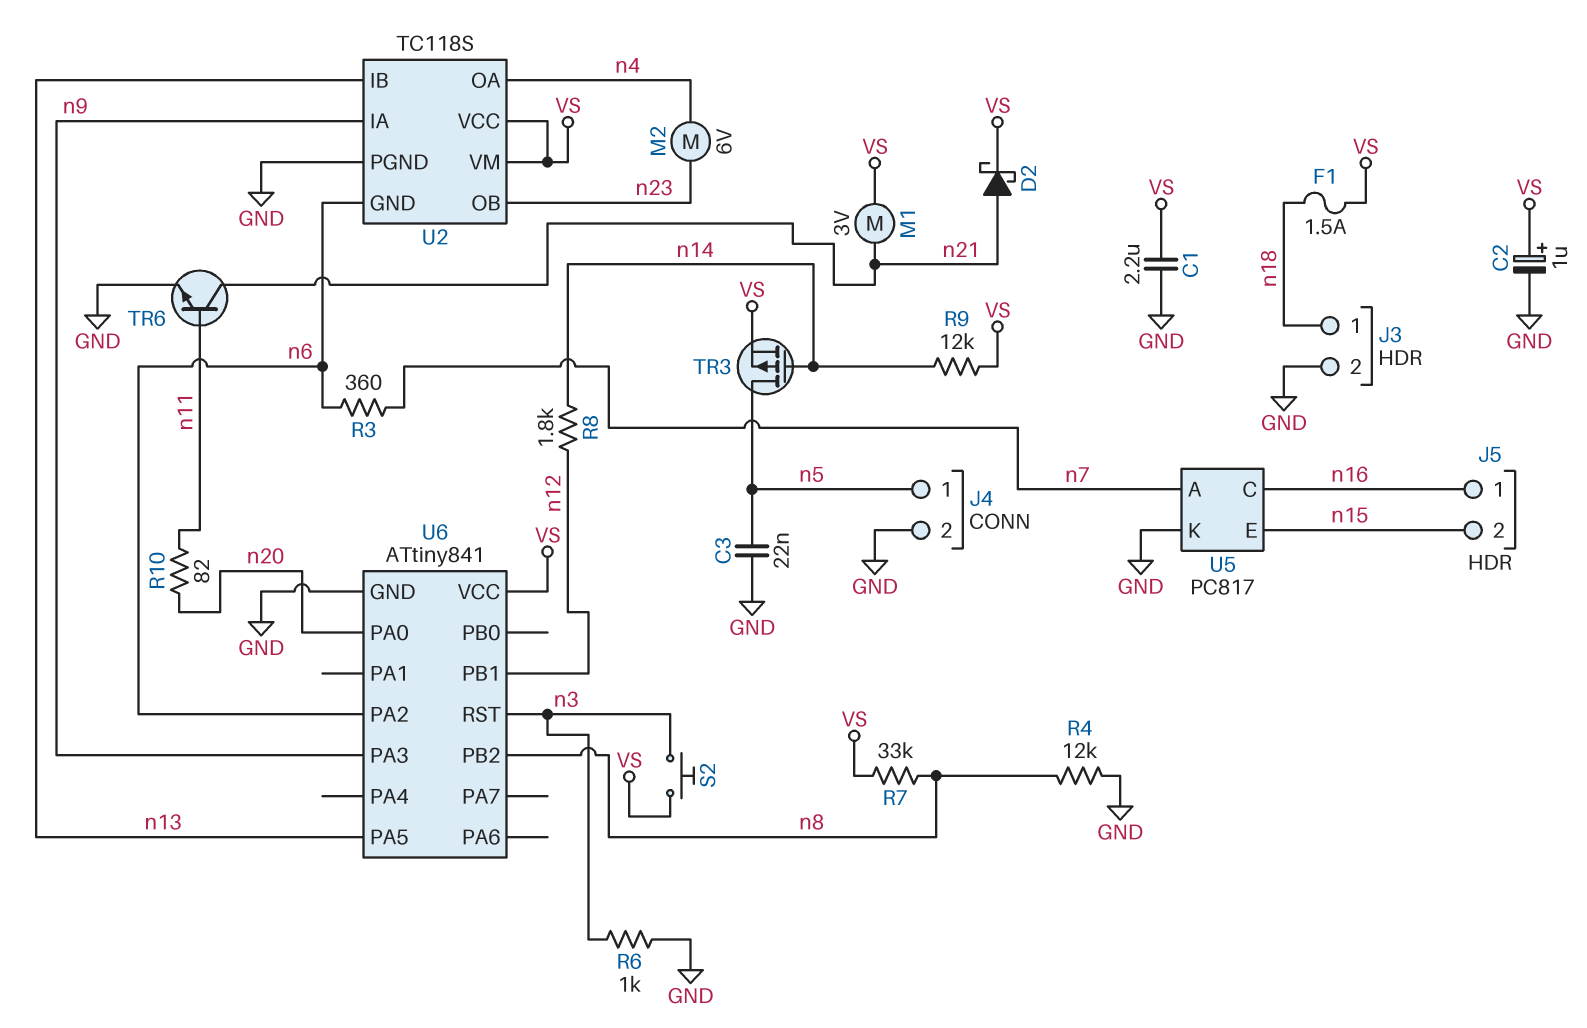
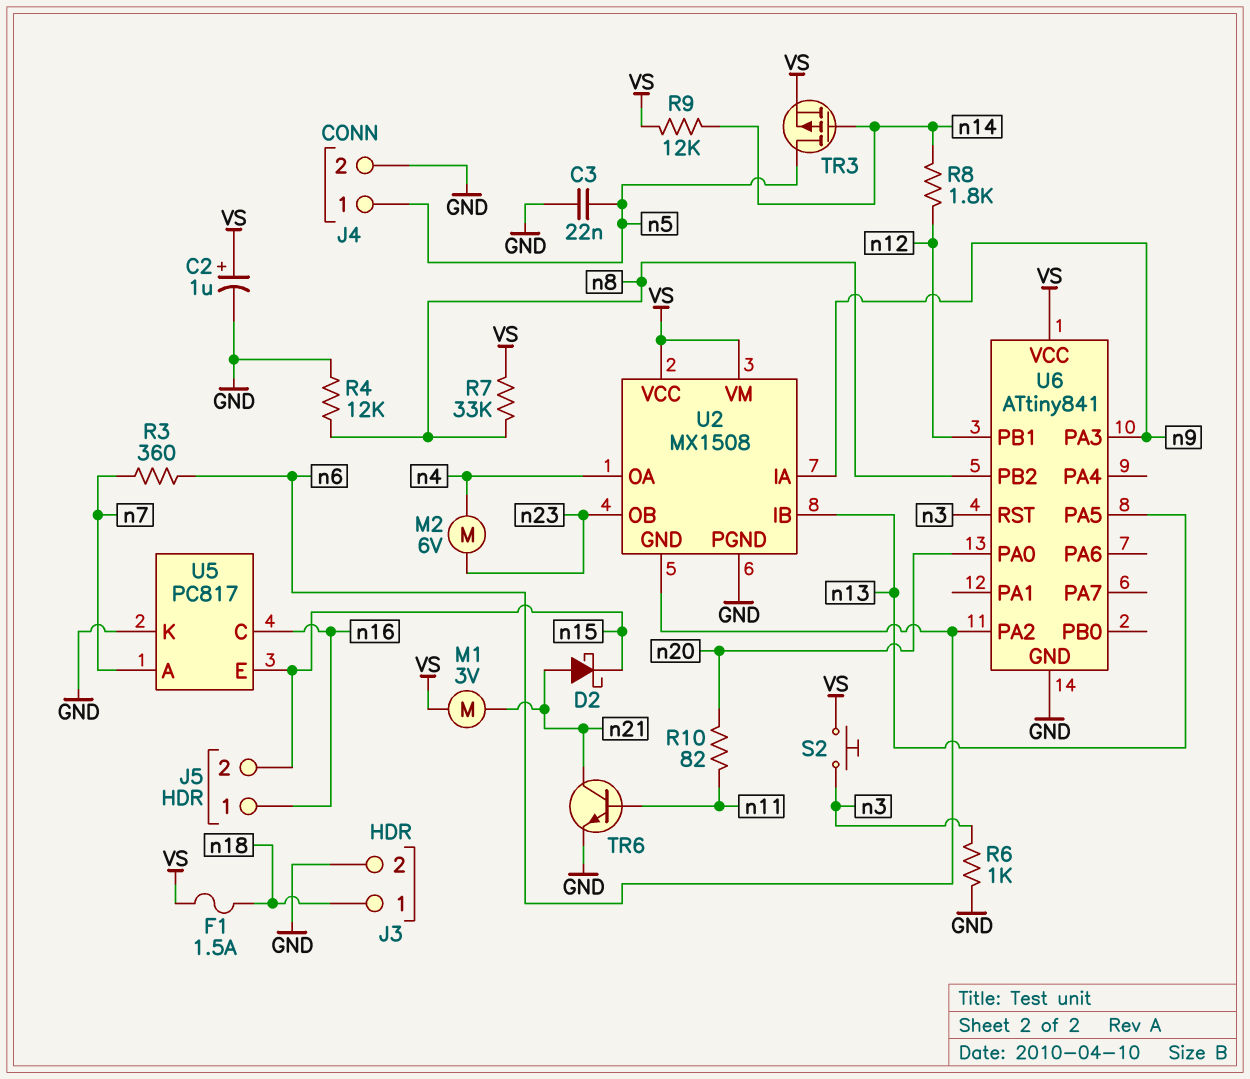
C1: 2.2uF (GND, VS) -> none
D2: schottky (A n21, K VS) -> schottky (A n21, K n15)
U2: TC118S -> MX1508

